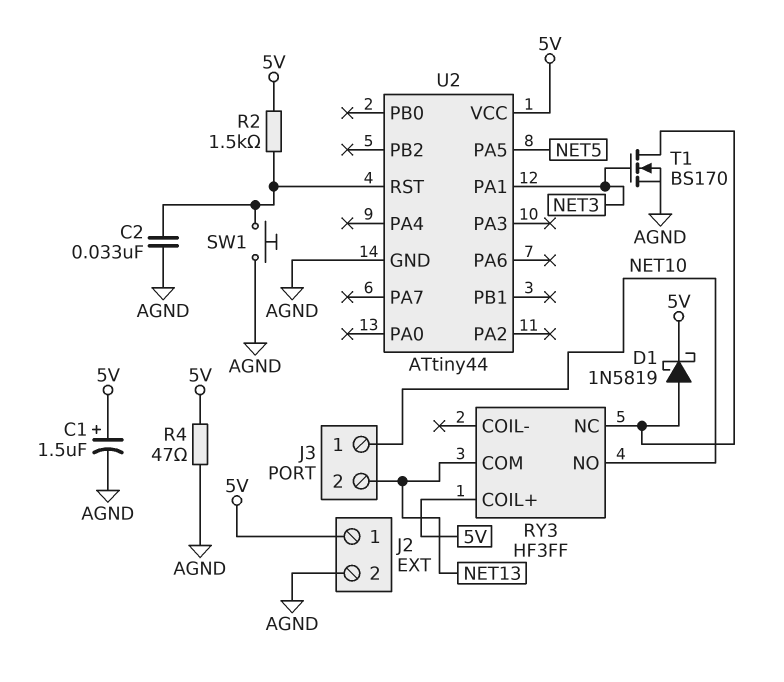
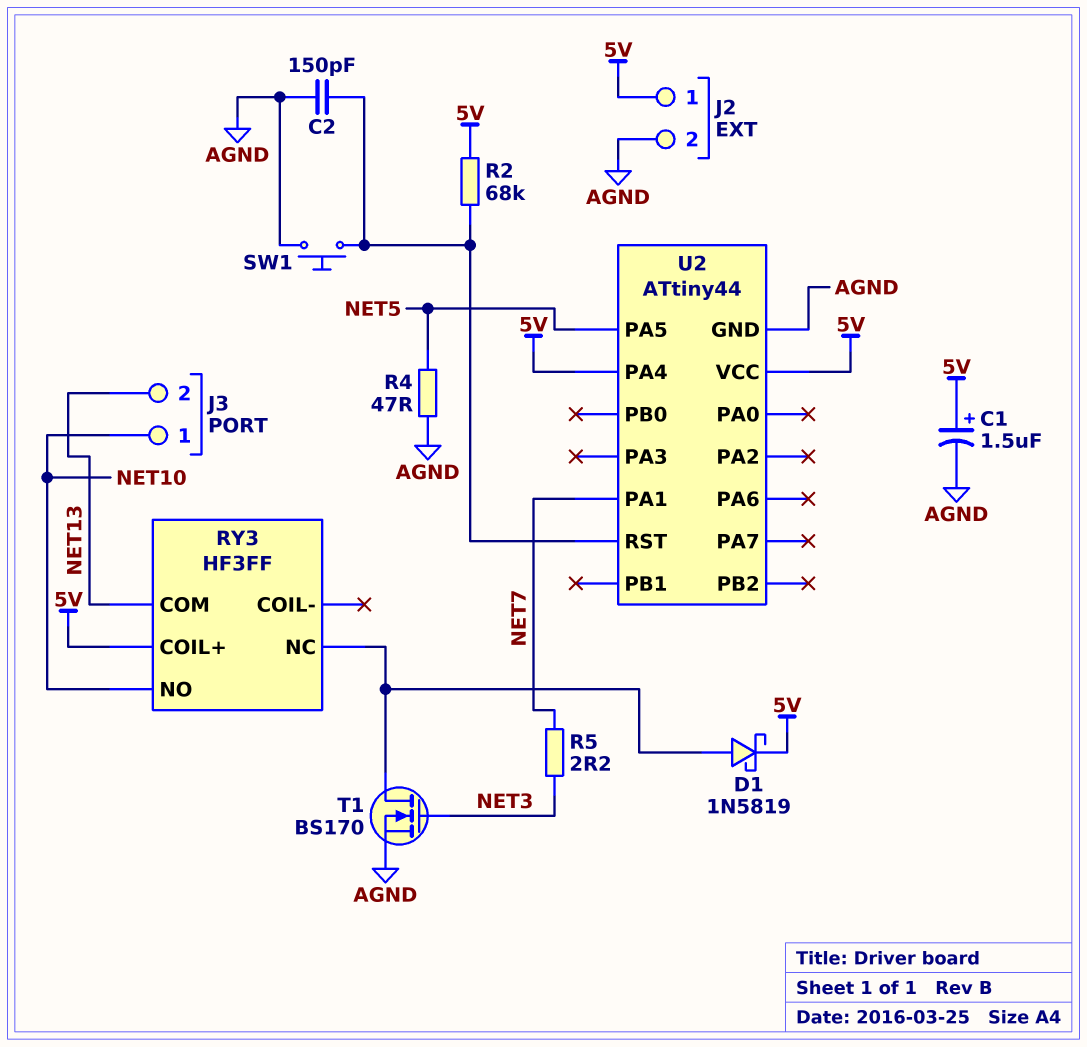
C2: 33nF (AGND, U2/RST) -> 150pF (AGND, U2/RST)
R2: 1.5k (5V, U2/RST) -> 68k (5V, U2/RST)
R4: 47 (5V, AGND) -> 47 (AGND, NET5)
R5: none -> 2.2 (NET3, NET7)
U2 pin PA1: NET3 -> NET7
U2 pin PA4: none -> 5V

